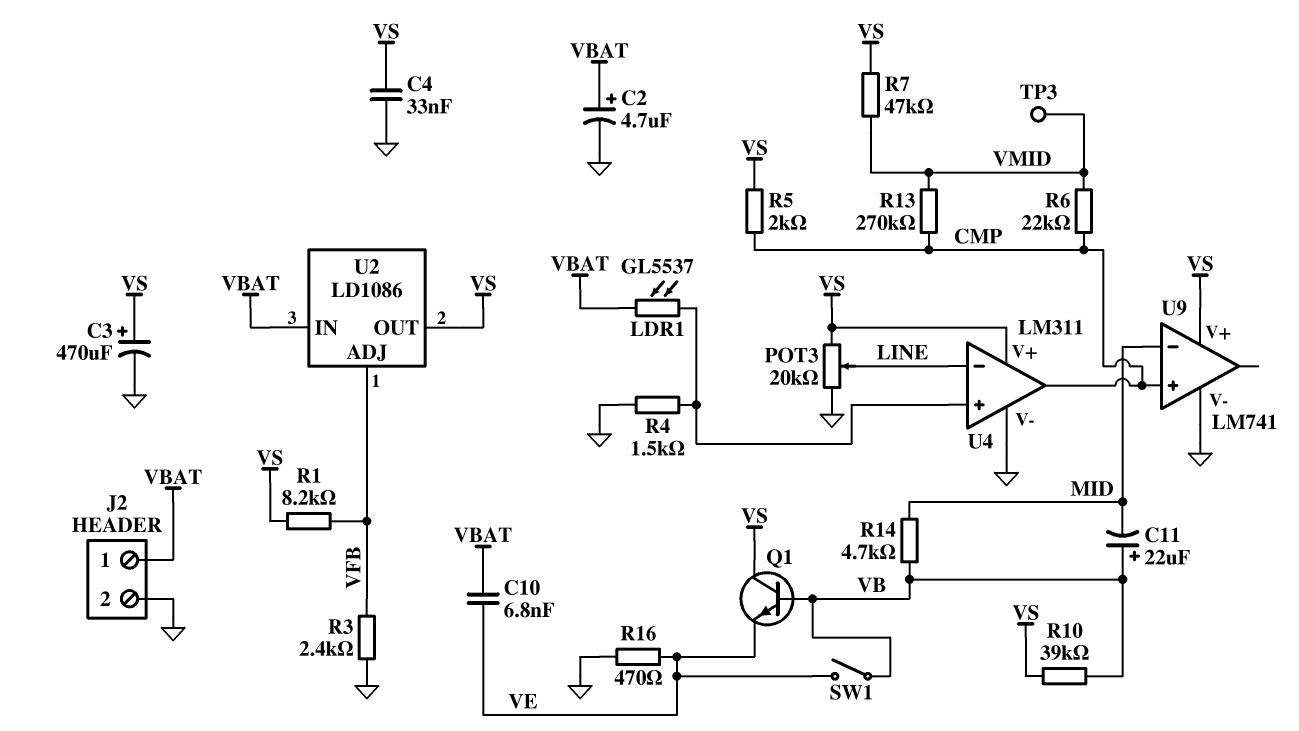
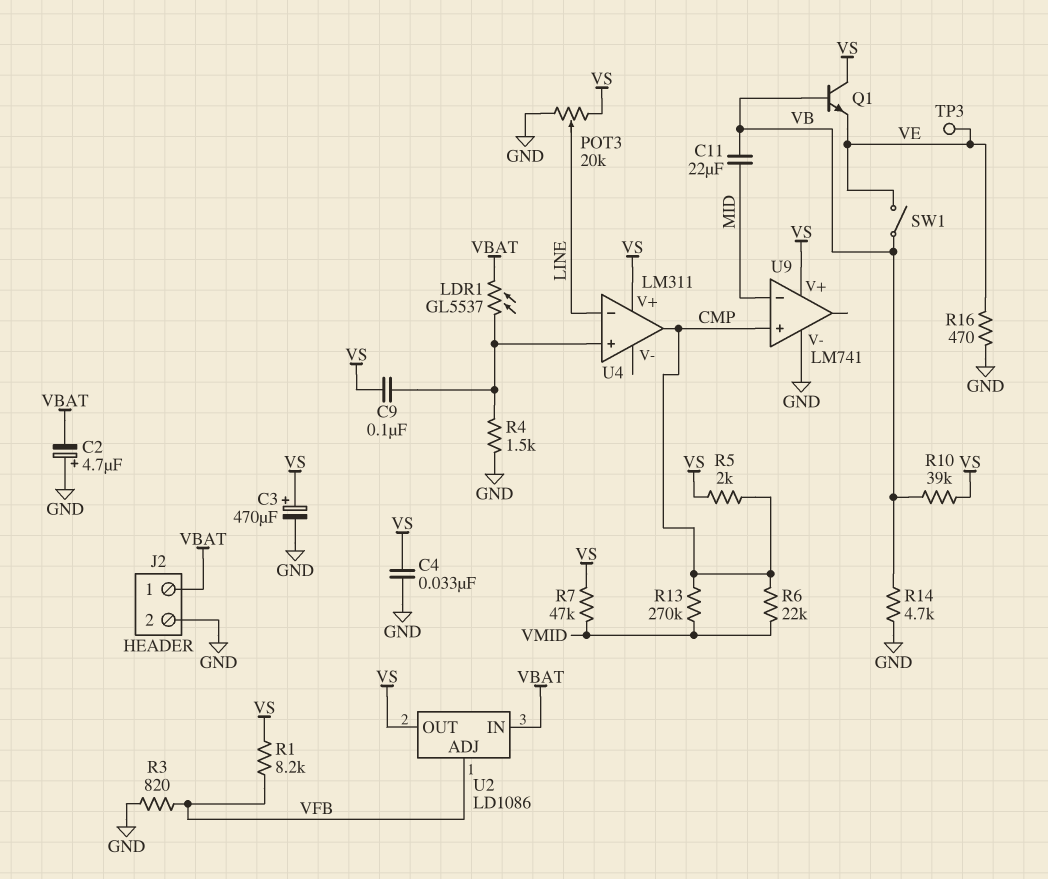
C2: 4.7uF (plus VBAT, minus GND) -> 4.7uF (plus GND, minus VBAT)
C9: none -> 100nF (U4/in+, VS)
C10: 6.8nF (VBAT, VE) -> none
C11: 22uF (plus VB, minus MID) -> 22uF (MID, VB)
R3: 2.4k (GND, VFB) -> 820 (GND, VFB)
R14: 4.7k (MID, VB) -> 4.7k (GND, VB)
TP3: test point (VMID) -> test point (VE)
U4 pin V-: GND -> none

